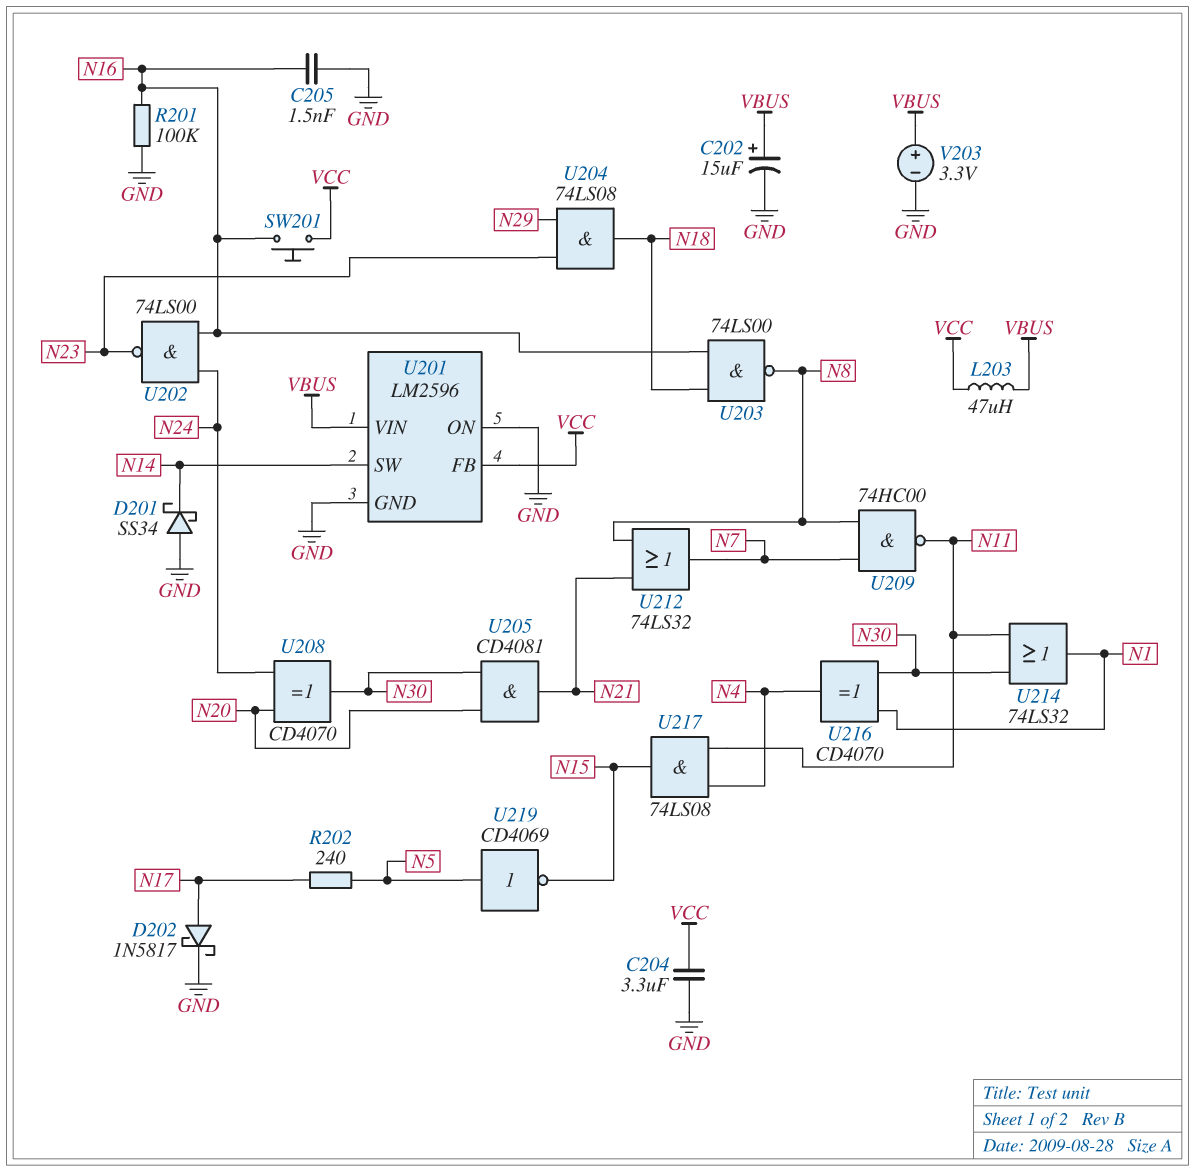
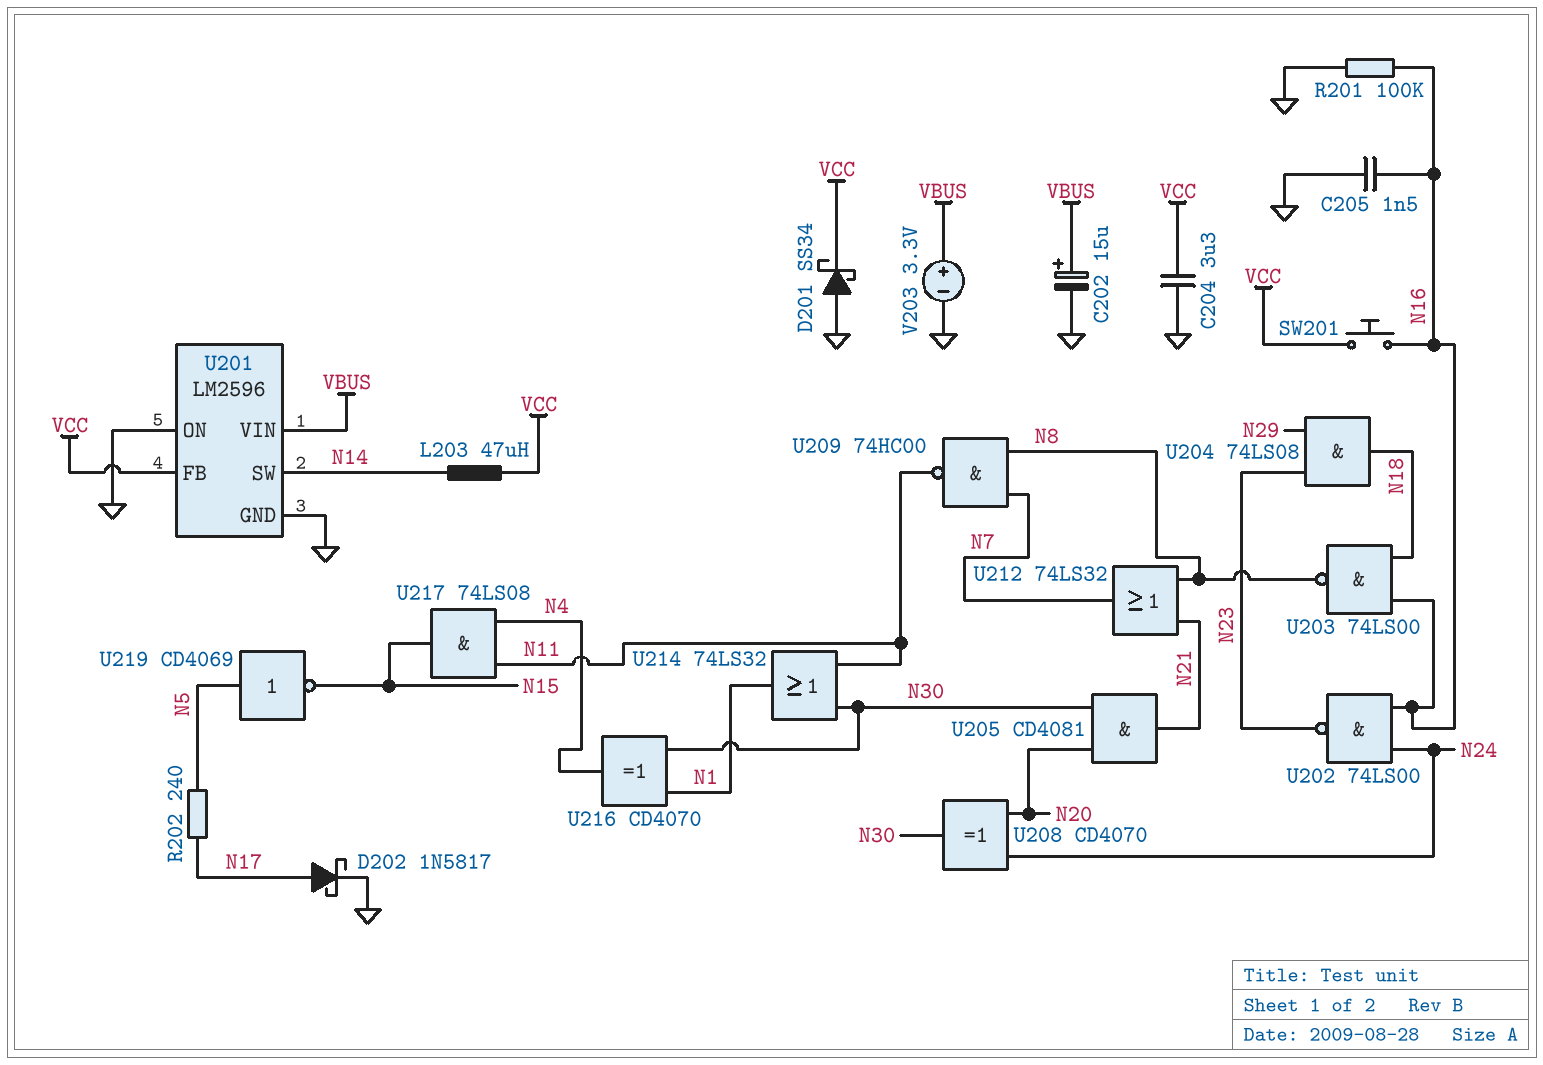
D201: schottky SS34 (A GND, K N14) -> schottky SS34 (A GND, K VCC)
L203: 47uH (VBUS, VCC) -> 47uH (N14, VCC)

